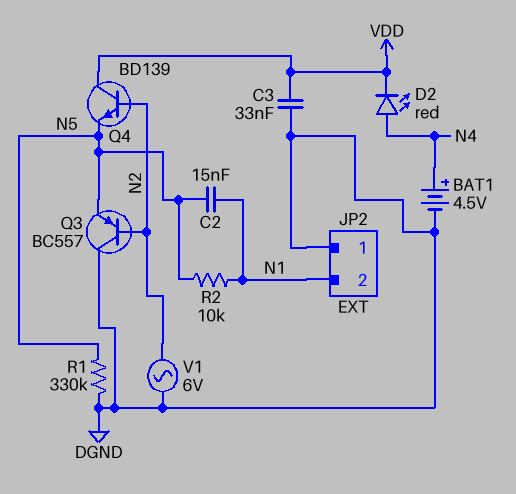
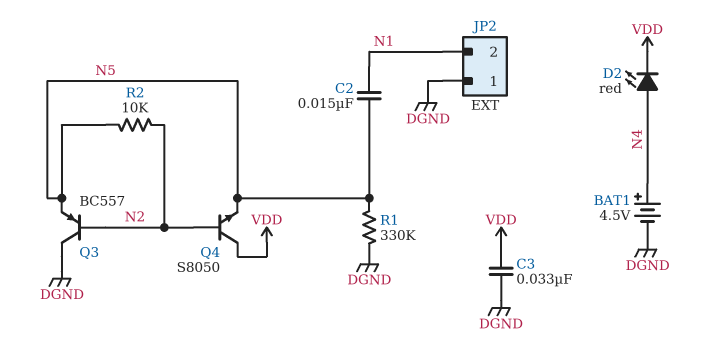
Q4: NPN BD139 (B N2, C VDD, E N5) -> NPN S8050 (B N2, C VDD, E N5)
R2: 10k (N1, N5) -> 10k (N2, N5)
V1: AC 6V (DGND, N2) -> none

